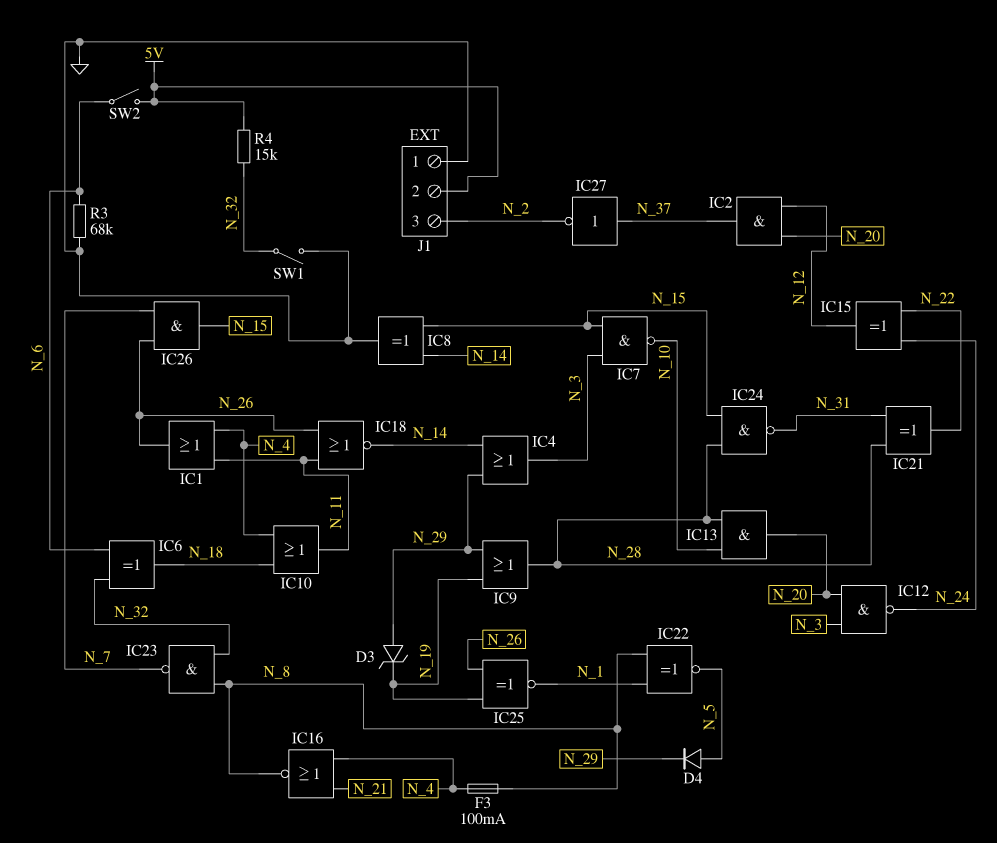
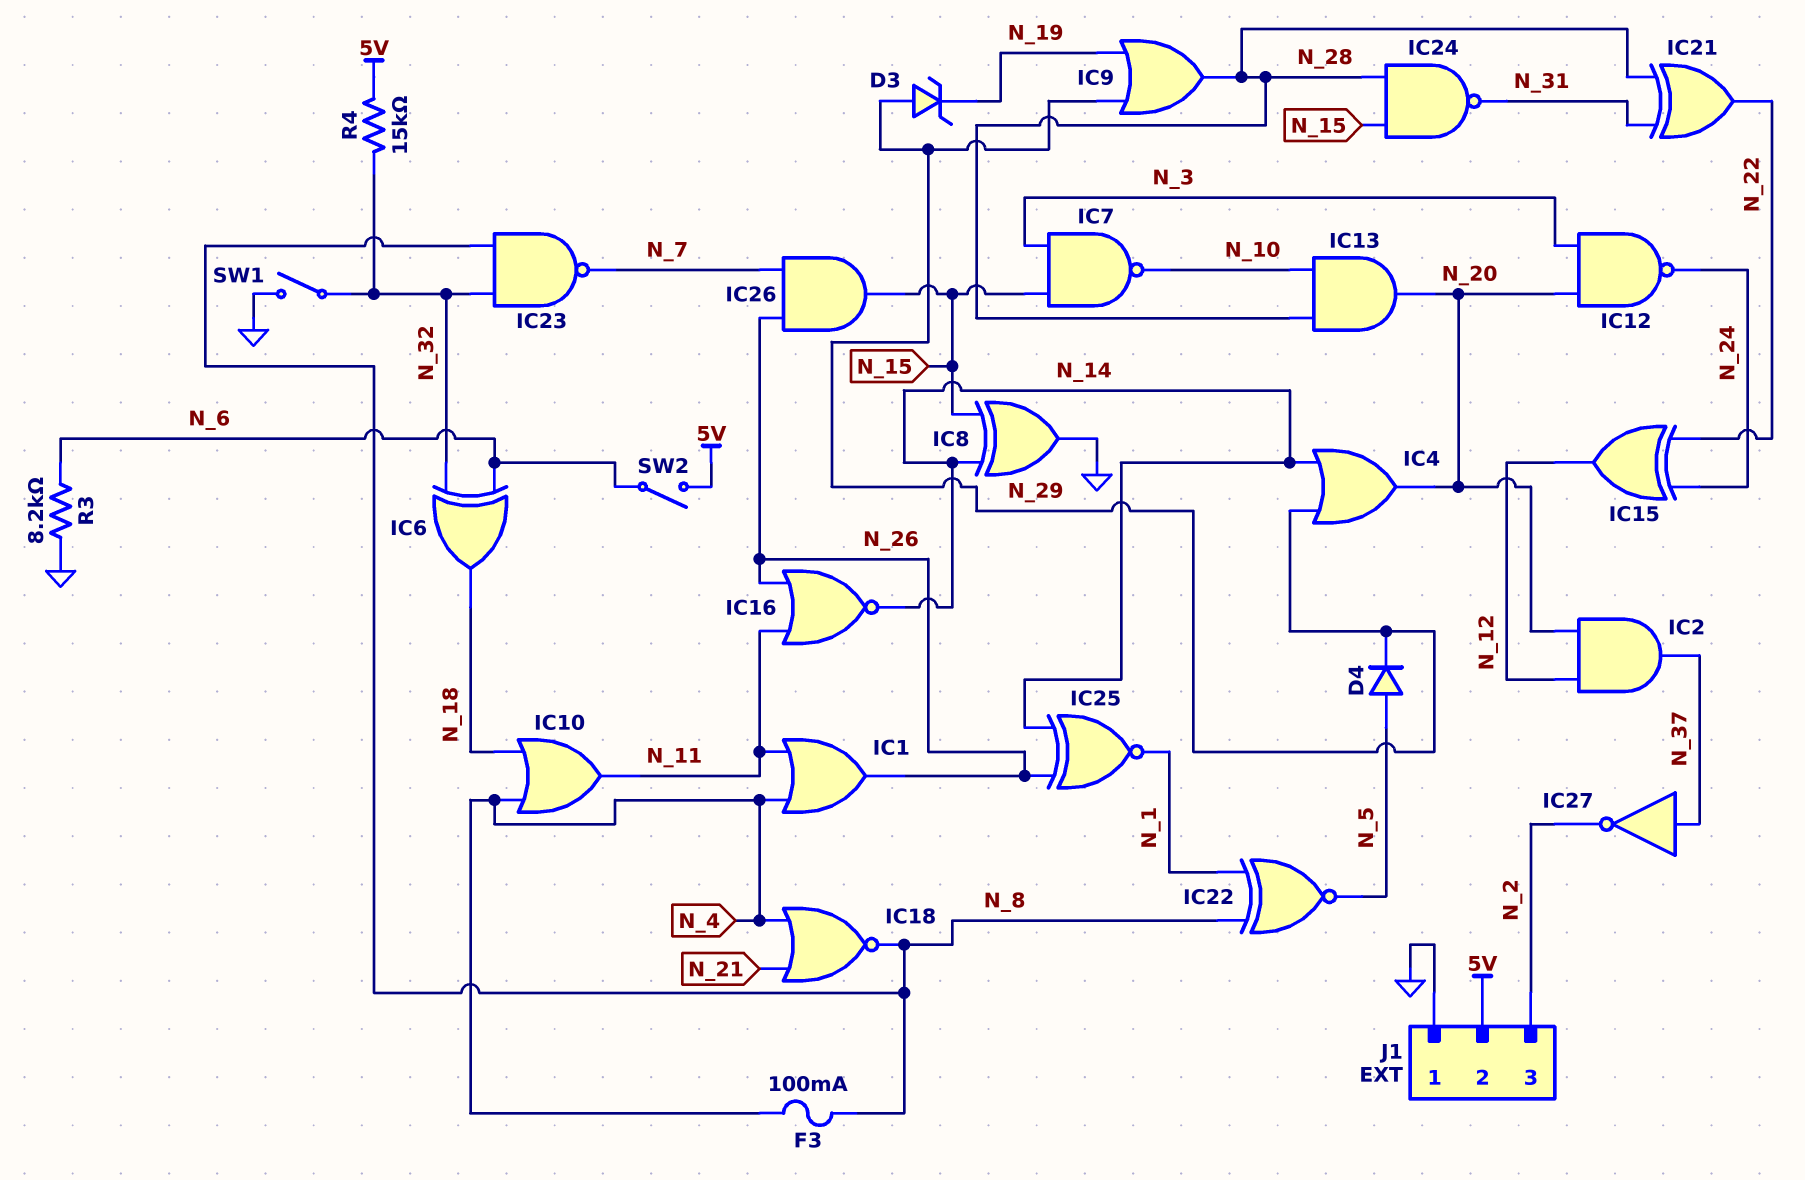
IC4: OR (in N_14, in N_29, out N_3) -> OR (in N_14, in N_29, out N_20)
IC16: NOR (in N_4, in N_21, out N_8) -> NOR (in N_11, in N_26, out N_14)
IC18: NOR (in N_11, in N_26, out N_14) -> NOR (in N_4, in N_21, out N_8)
IC25: XNOR (in N_19, in N_26, out N_1) -> XNOR (in N_14, in N_26, out N_1)
R3: 68k (GND, N_6) -> 8.2k (GND, N_6)

